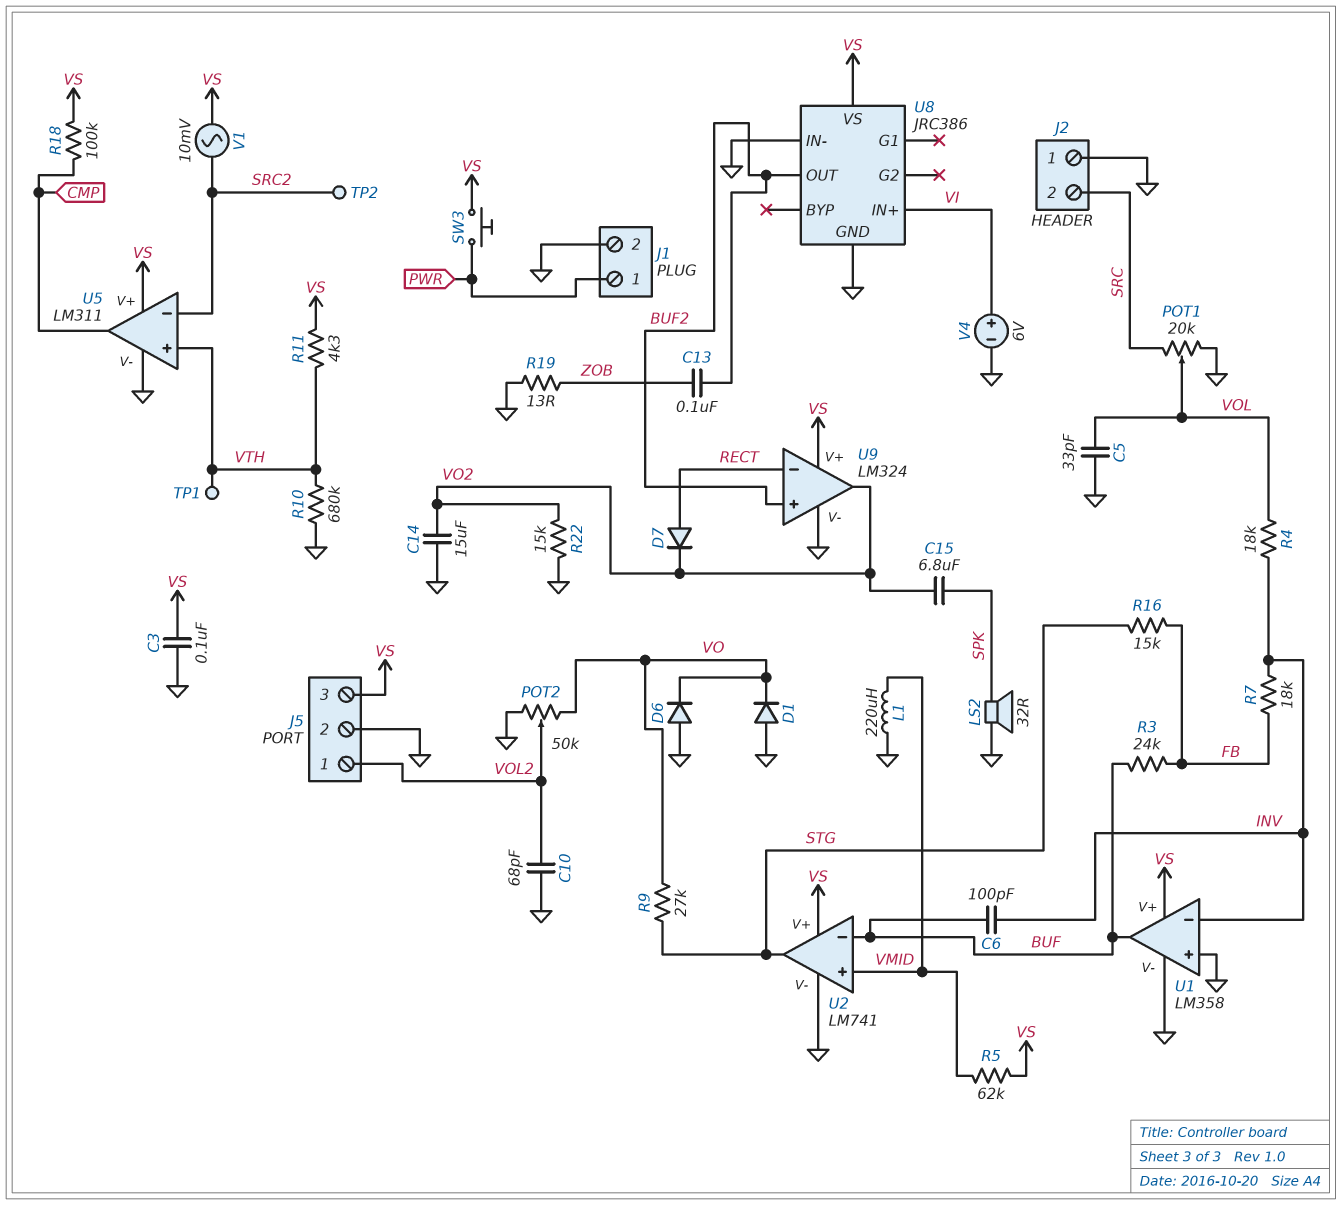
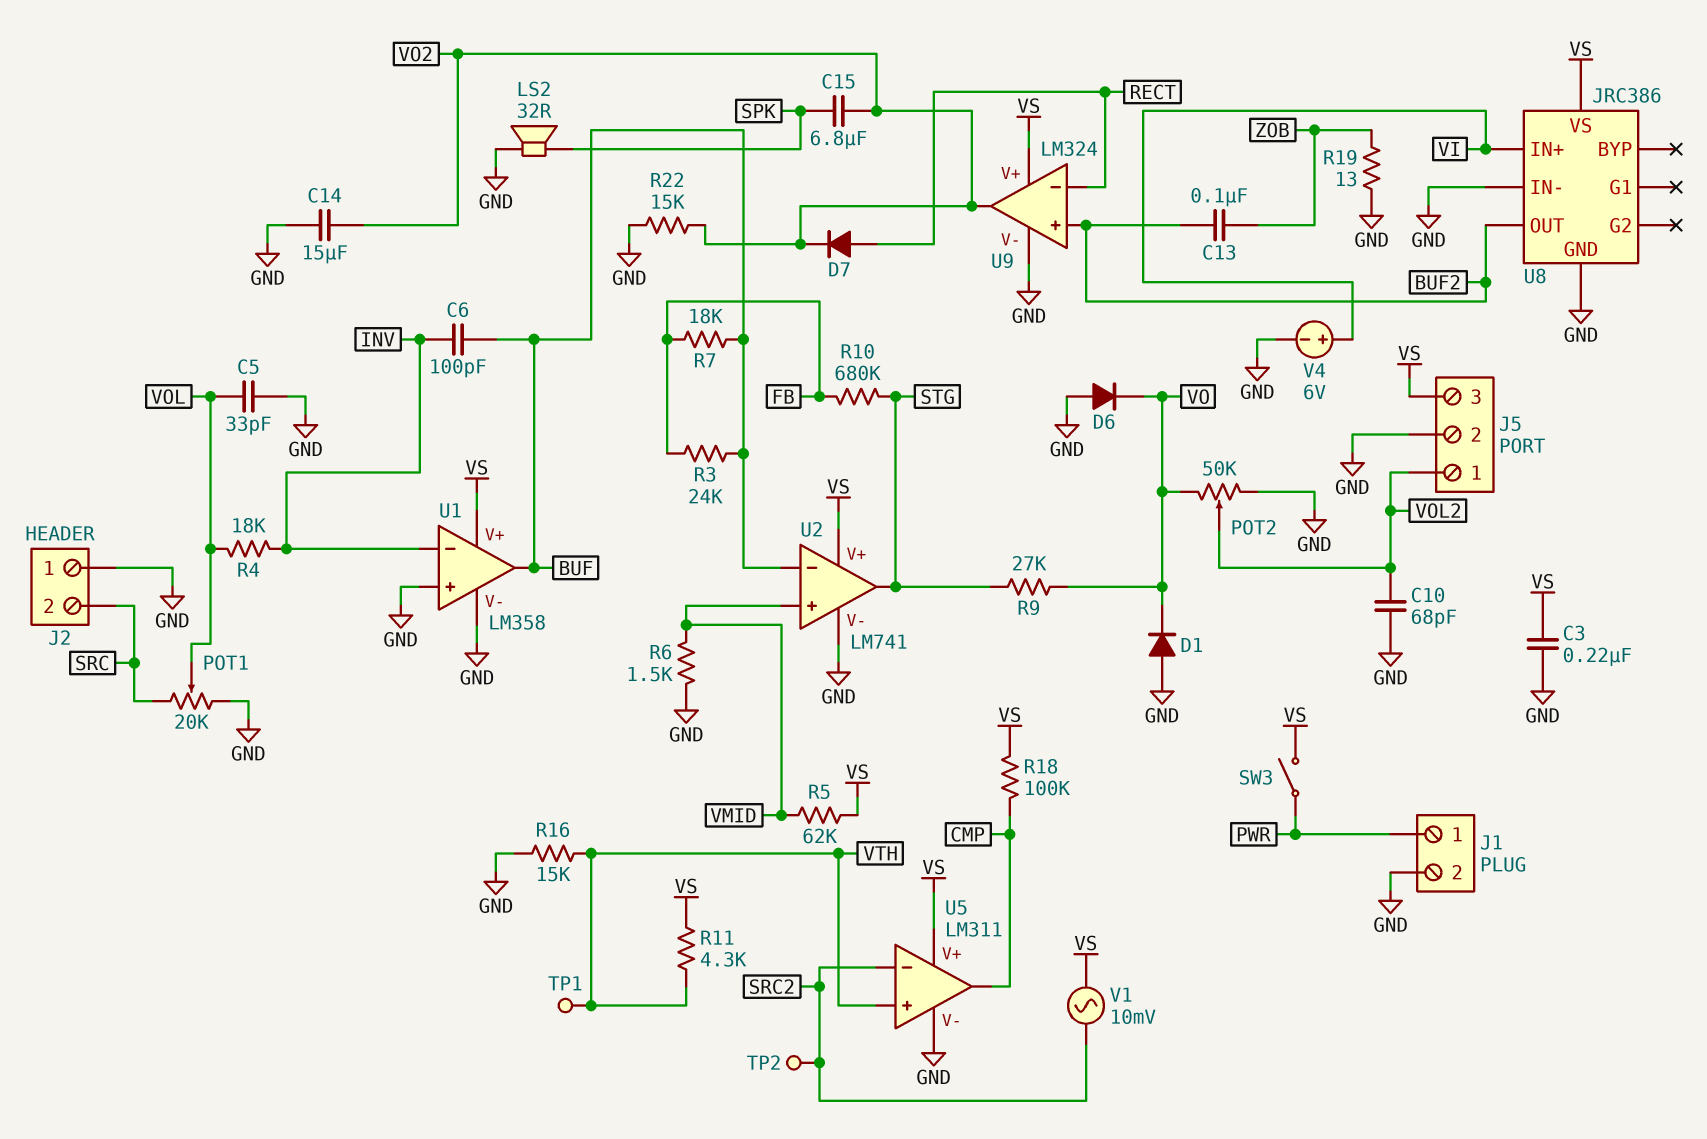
C3: 100nF (GND, VS) -> 220nF (GND, VS)
L1: 220uH (GND, VMID) -> none
R6: none -> 1.5k (GND, VMID)
R7: 18k (FB, INV) -> 18k (BUF, FB)
R10: 680k (GND, VTH) -> 680k (FB, STG)
R16: 15k (FB, STG) -> 15k (GND, VTH)
SW3: button (PWR, VS) -> switch (PWR, VS)

